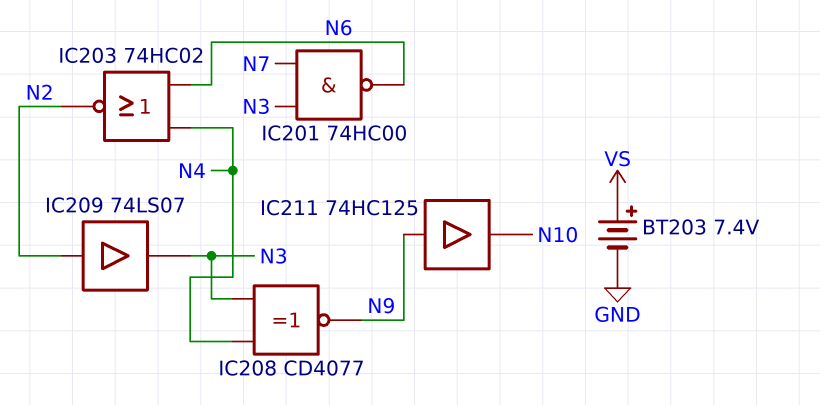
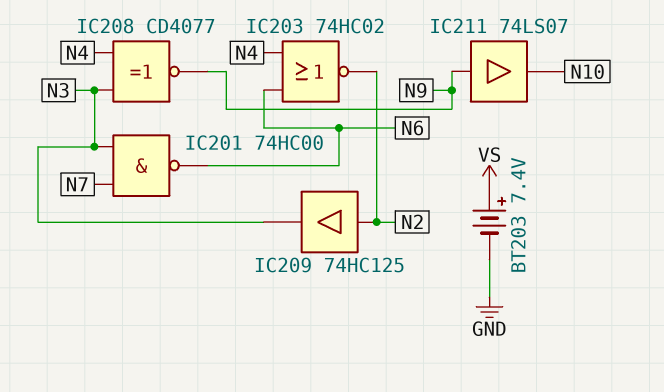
IC209: buffer 74LS07 (in N2, out N3) -> buffer 74HC125 (in N2, out N3)
IC211: buffer 74HC125 (in N9, out N10) -> buffer 74LS07 (in N9, out N10)

